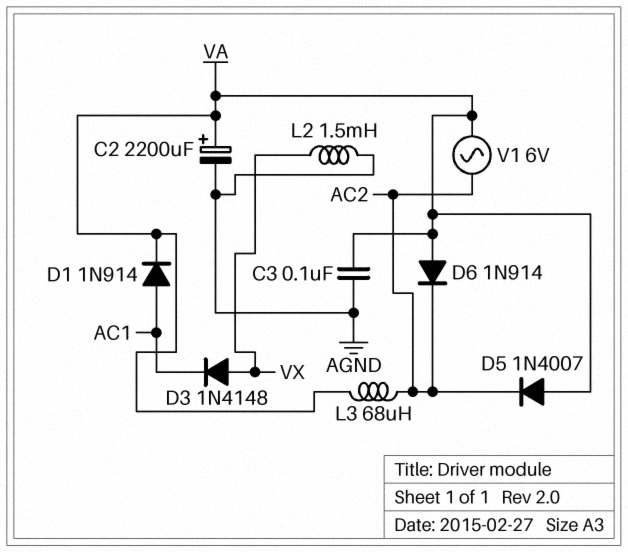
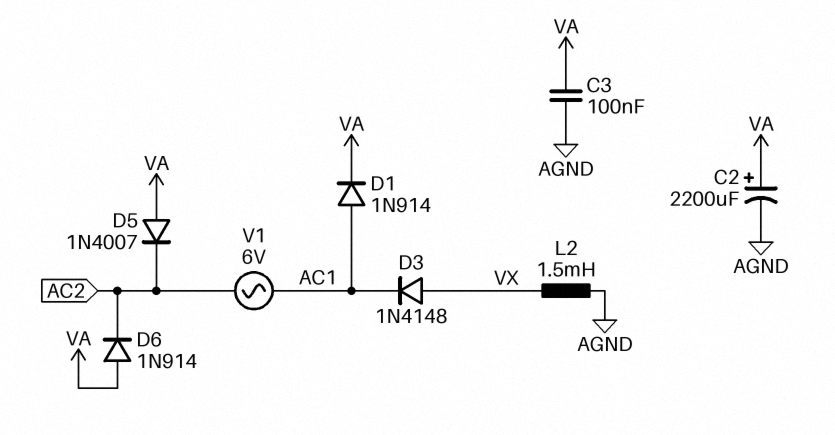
L3: 68uH (AC2, VA) -> none
V1: AC 6V (AC2, VA) -> AC 6V (AC1, AC2)

